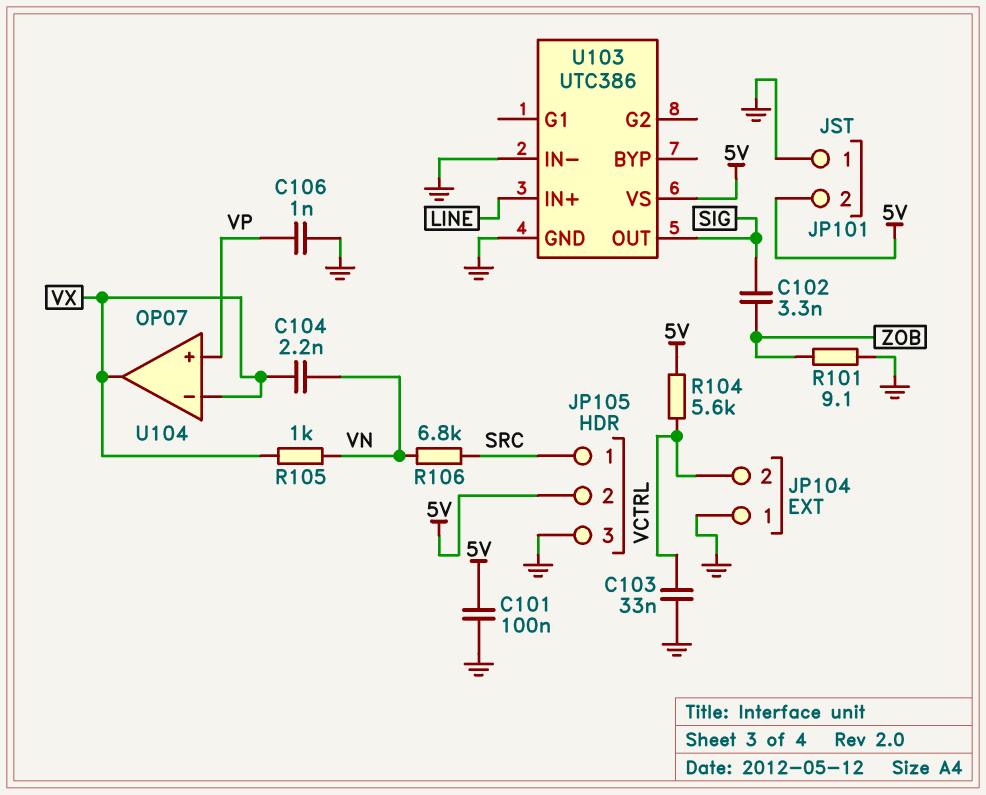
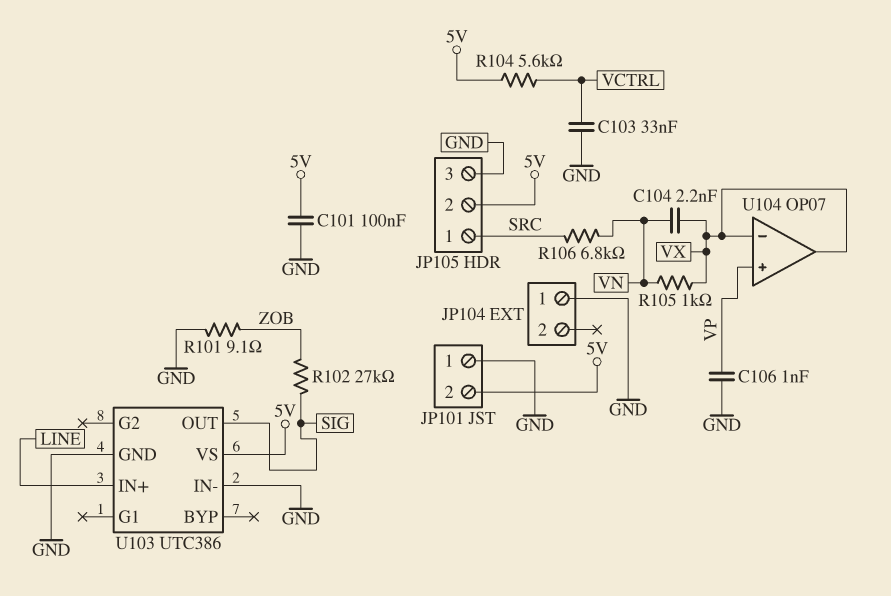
C102: 3.3nF (SIG, ZOB) -> none
JP104 pin 2: VCTRL -> none
R102: none -> 27k (SIG, ZOB)

